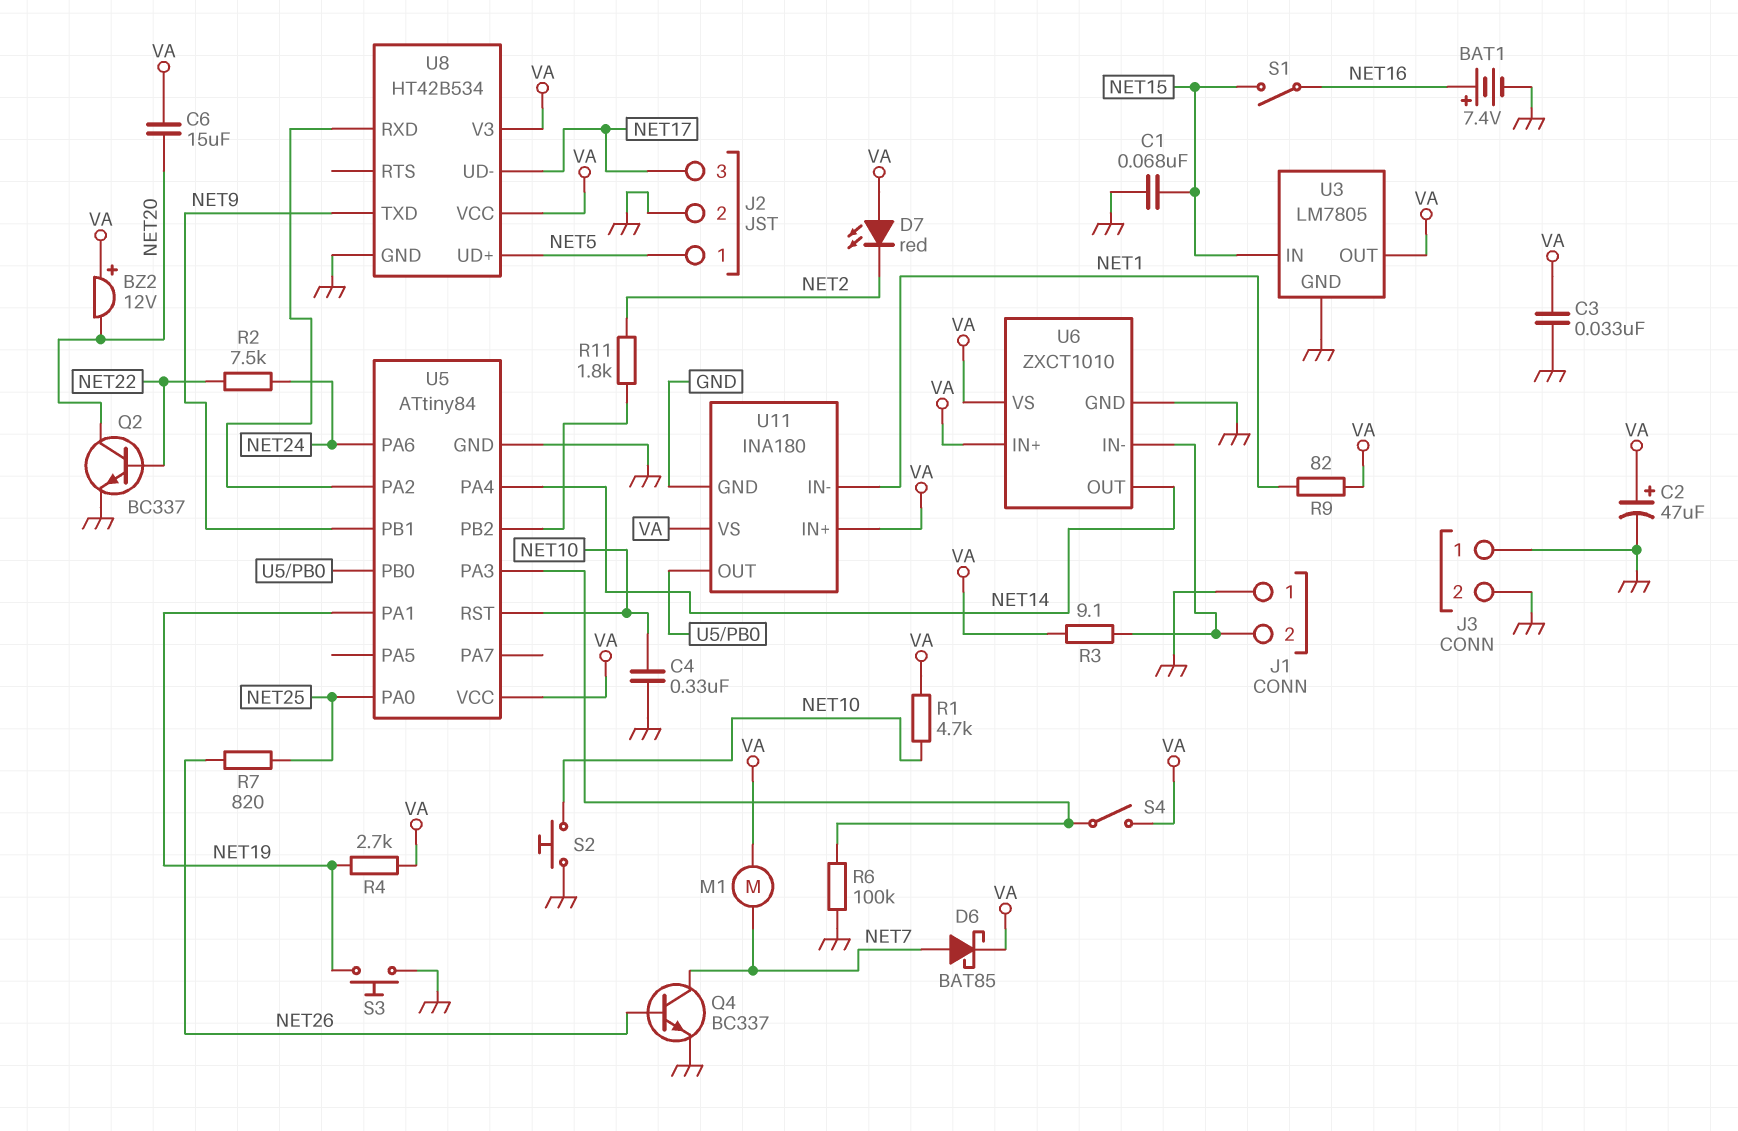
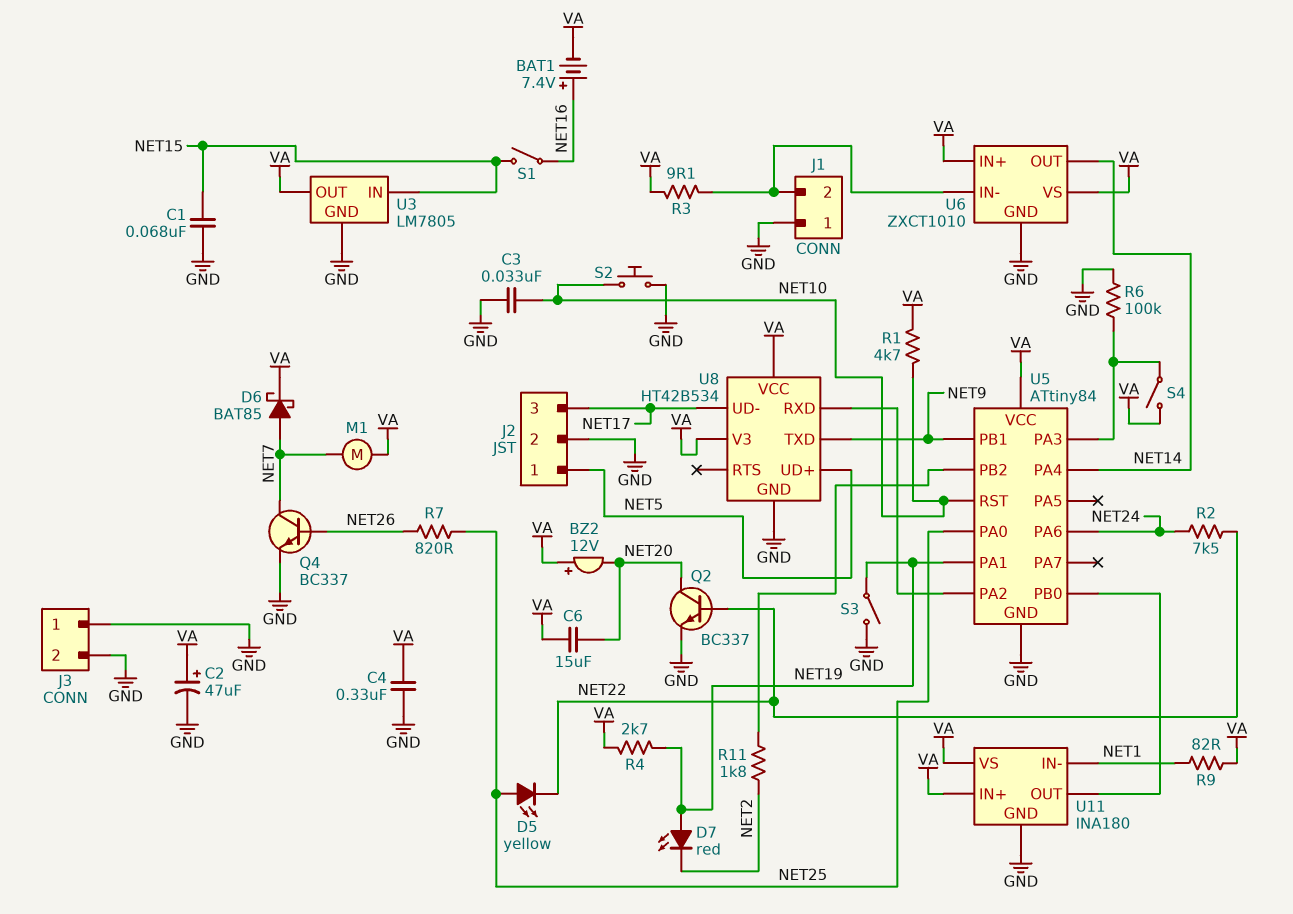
BAT1: 7.4V (plus NET16, minus GND) -> 7.4V (plus NET16, minus VA)
C3: 33nF (GND, VA) -> 33nF (GND, NET10)
C4: 330nF (GND, NET10) -> 330nF (GND, VA)
D5: none -> LED yellow (A NET25, K NET22)
D7: LED red (A VA, K NET2) -> LED red (A NET19, K NET2)
S3: button (GND, NET19) -> switch (GND, NET19)

